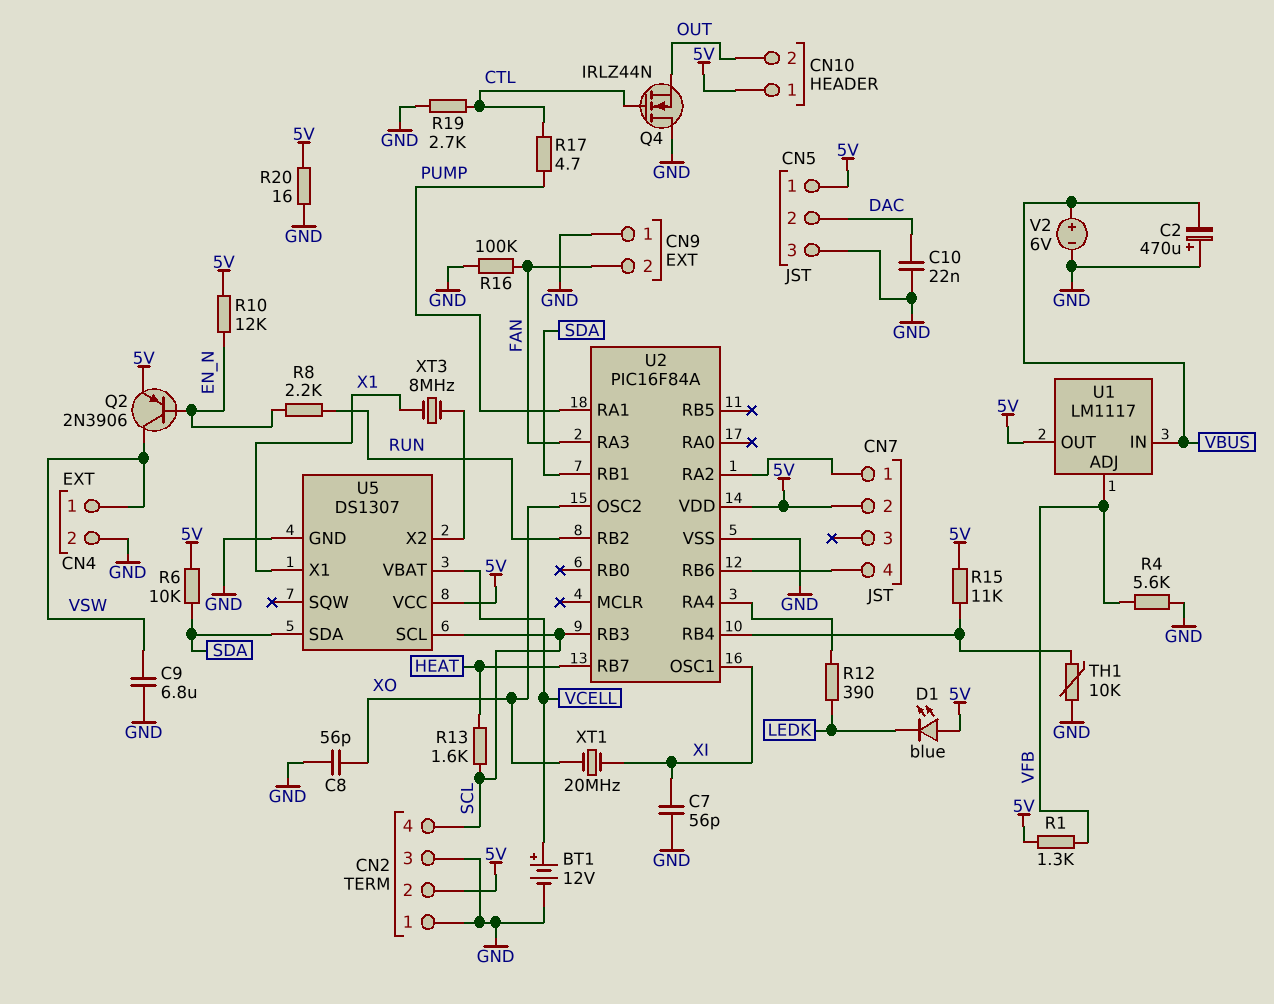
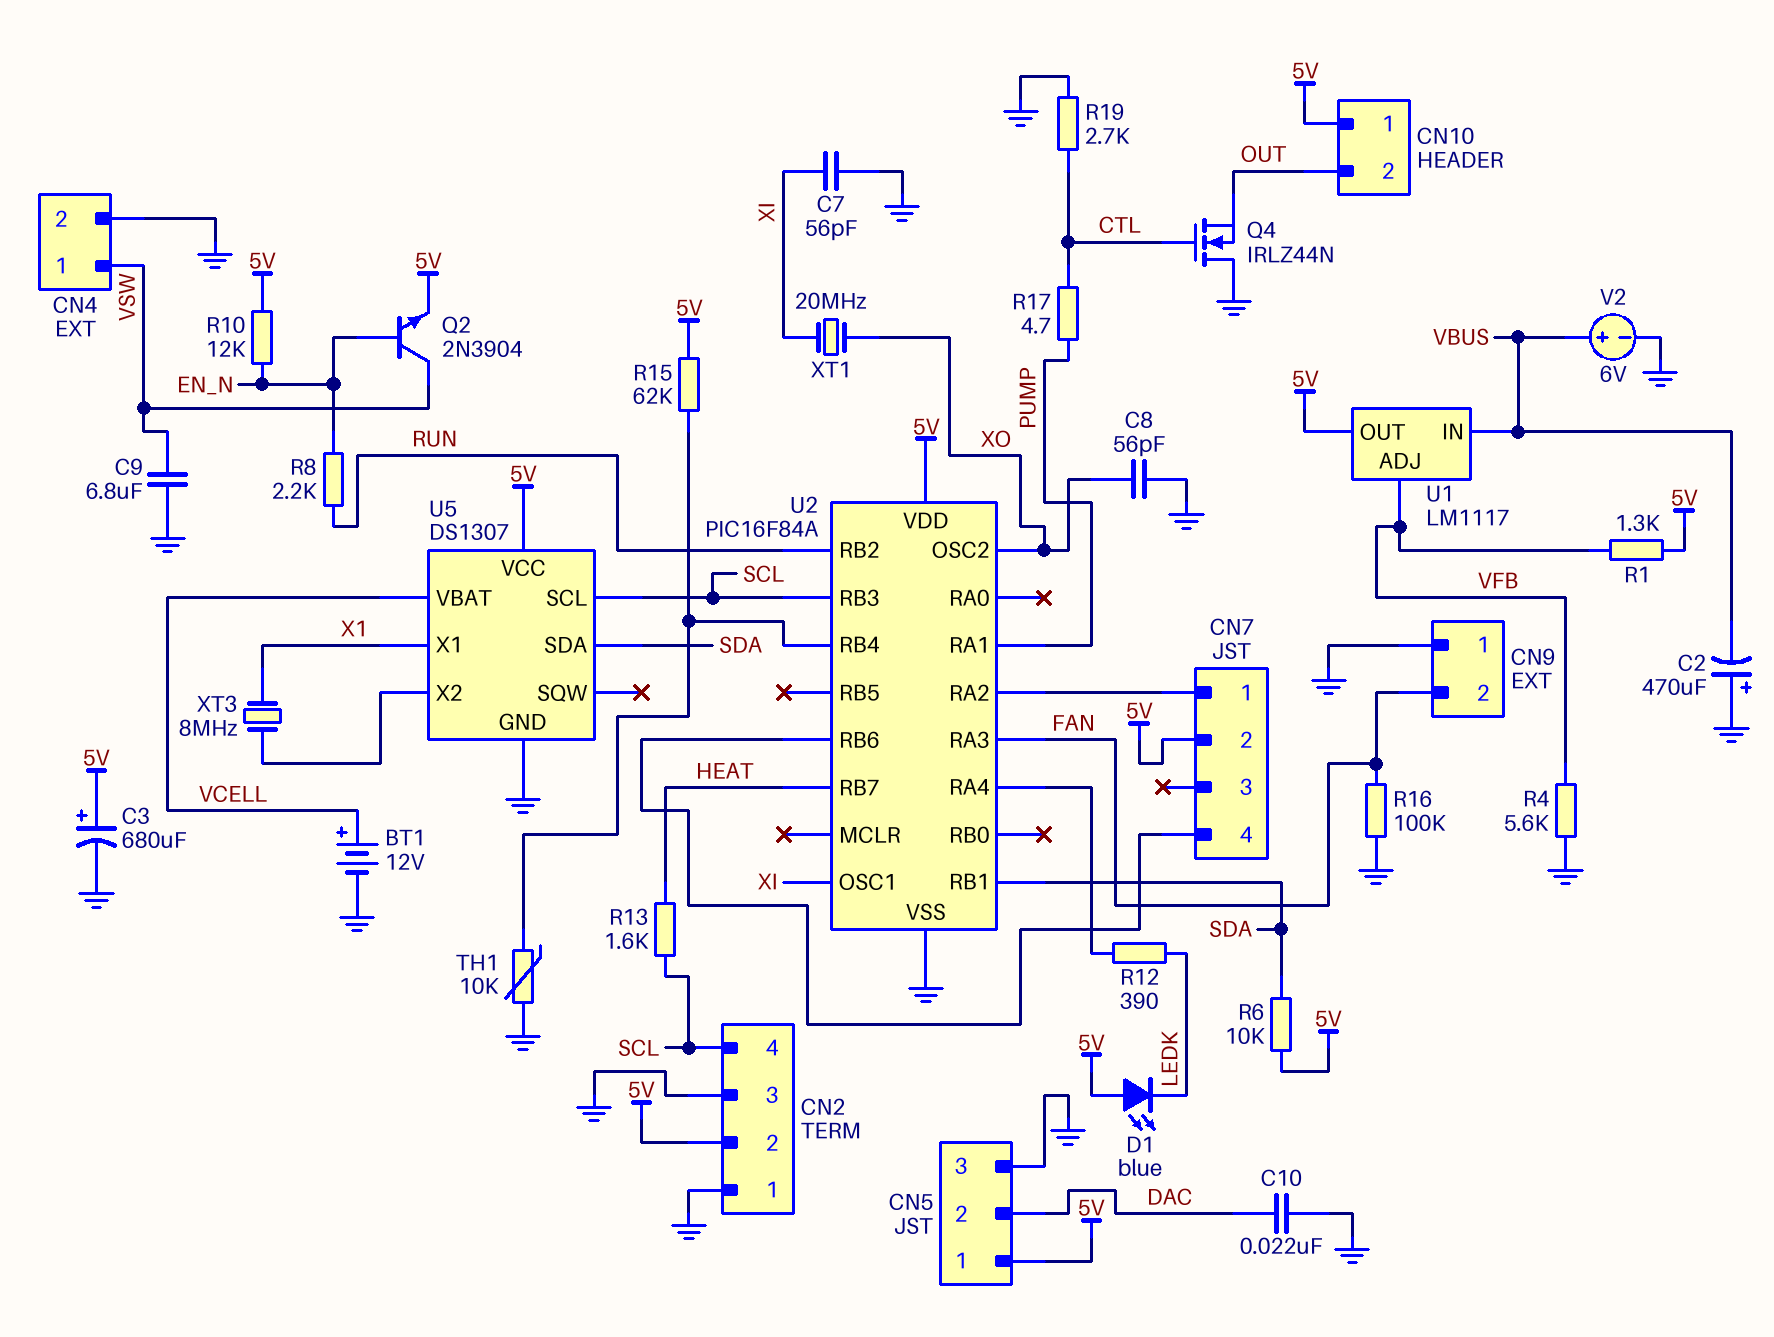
C3: none -> 680uF (plus 5V, minus GND)
Q2: PNP 2N3906 (B EN_N, C VSW, E 5V) -> NPN 2N3904 (B EN_N, C VSW, E 5V)
R15: 11k (5V, U2/RB4) -> 62k (5V, U2/RB4)
R20: 16 (5V, GND) -> none

